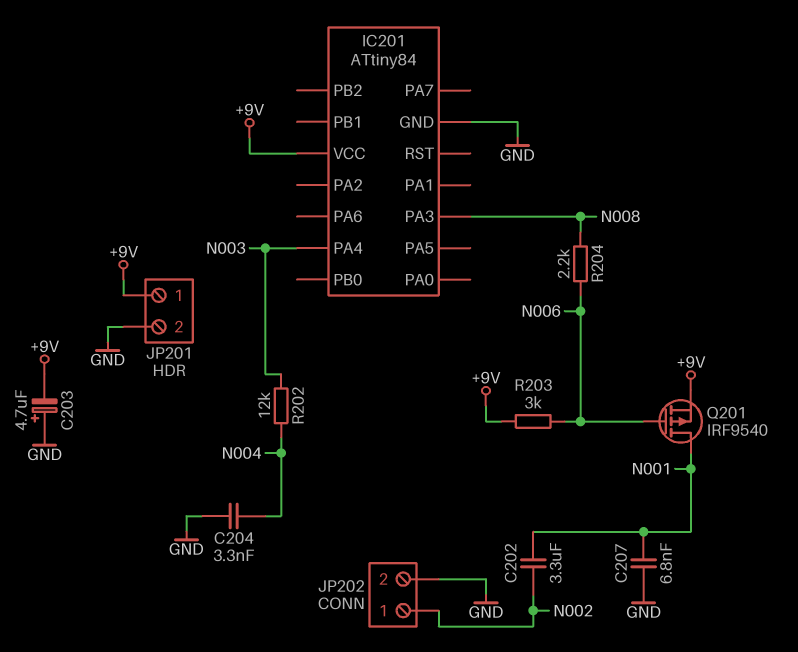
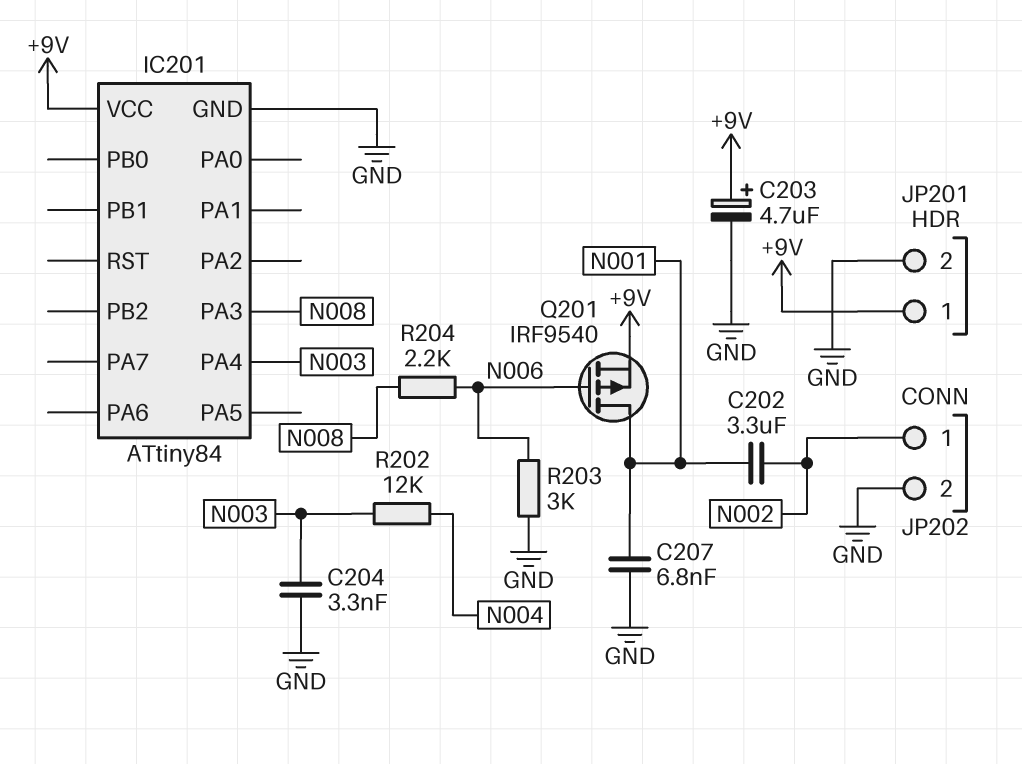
C203: 4.7uF (plus GND, minus +9V) -> 4.7uF (plus +9V, minus GND)
C204: 3.3nF (GND, N004) -> 3.3nF (GND, N003)
R203: 3k (+9V, N006) -> 3k (GND, N006)

